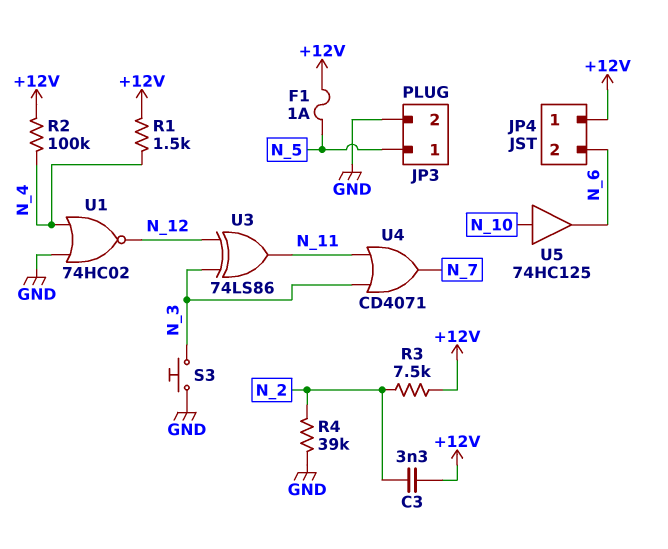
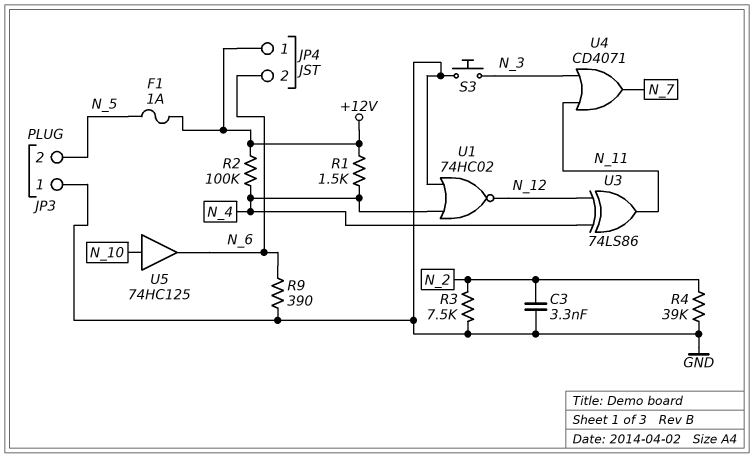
C3: 3.3nF (+12V, N_2) -> 3.3nF (GND, N_2)
JP3 pin 1: N_5 -> GND
JP3 pin 2: GND -> N_5
R3: 7.5k (+12V, N_2) -> 7.5k (GND, N_2)
R9: none -> 390 (GND, N_6)
U3: XOR 74LS86 (in N_3, in N_12, out N_11) -> XOR 74LS86 (in N_4, in N_12, out N_11)

